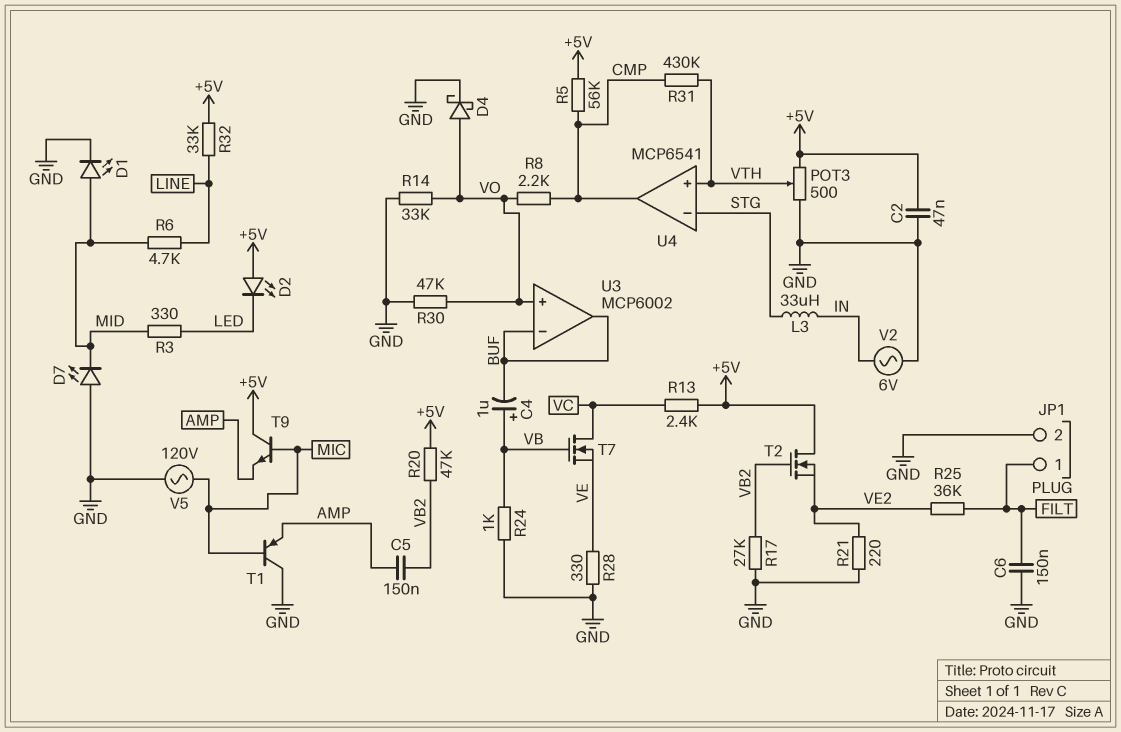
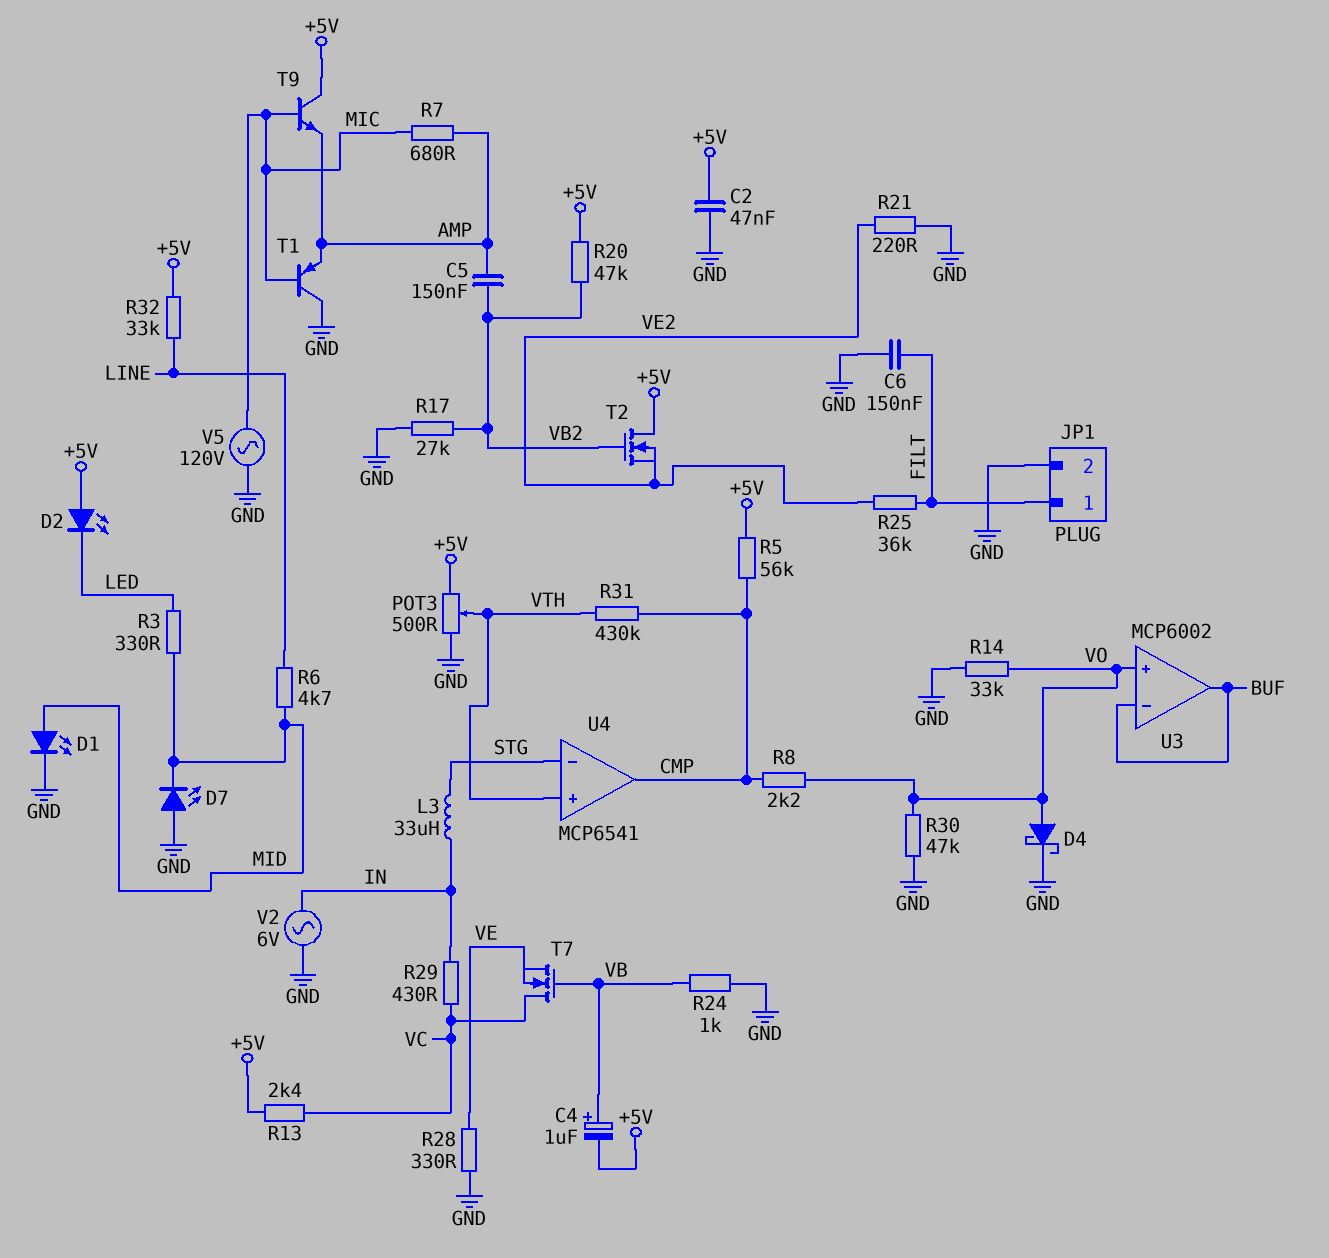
C4: 1uF (plus VB, minus BUF) -> 1uF (plus VB, minus +5V)
R7: none -> 680 (AMP, MIC)
R29: none -> 430 (IN, VC)

